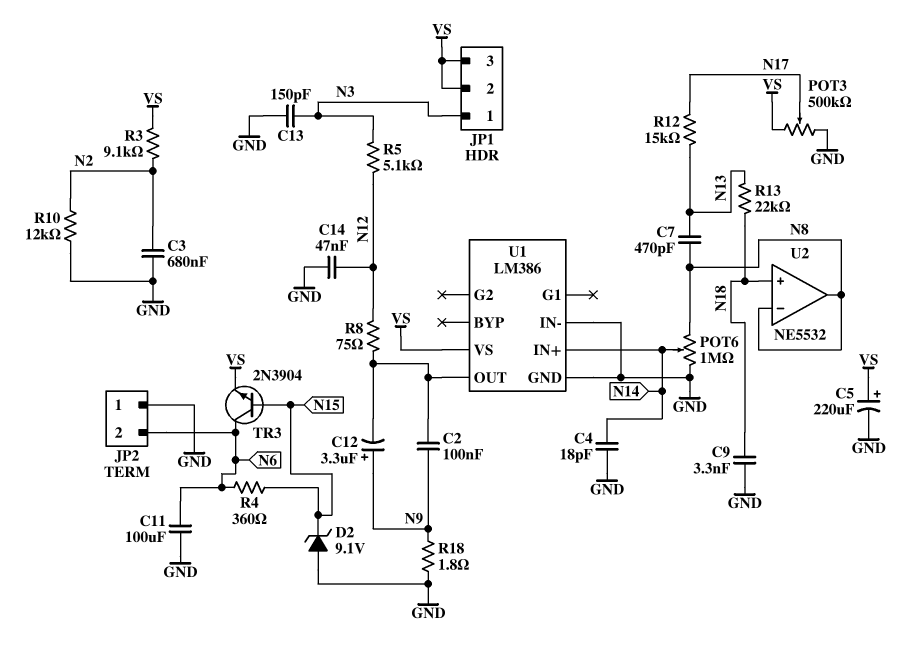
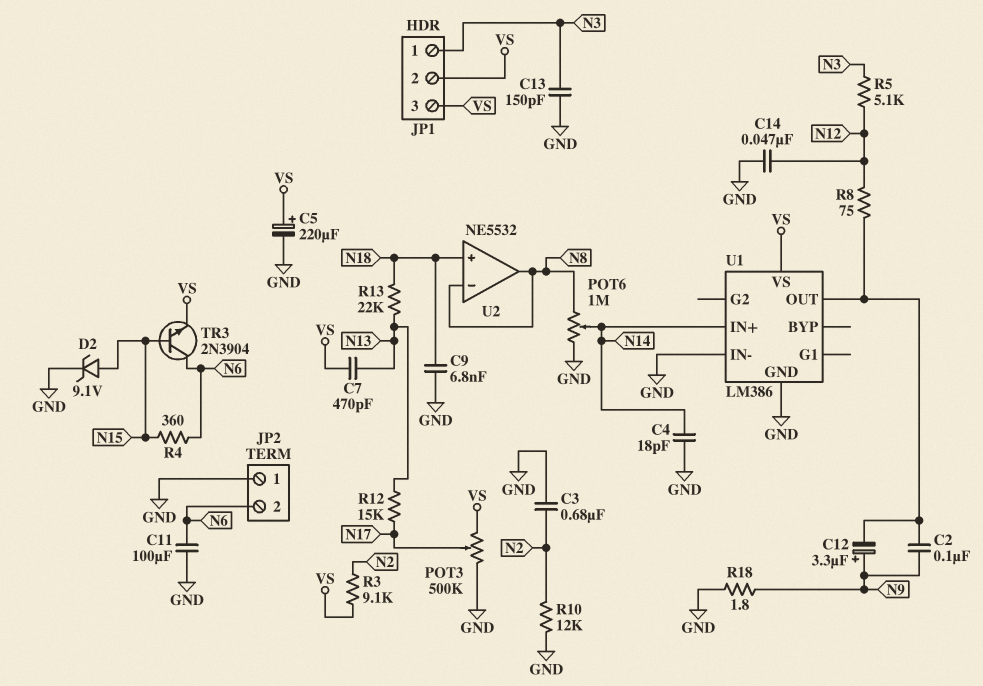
C7: 470pF (N8, N13) -> 470pF (N13, VS)
C9: 3.3nF (GND, N18) -> 6.8nF (GND, N18)
D2: zener 9.1V (A GND, K N15) -> zener 9.1V (A N15, K GND)

